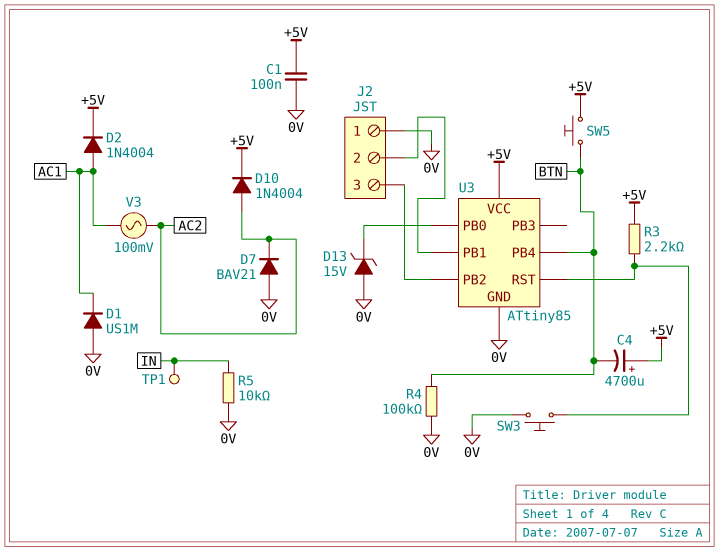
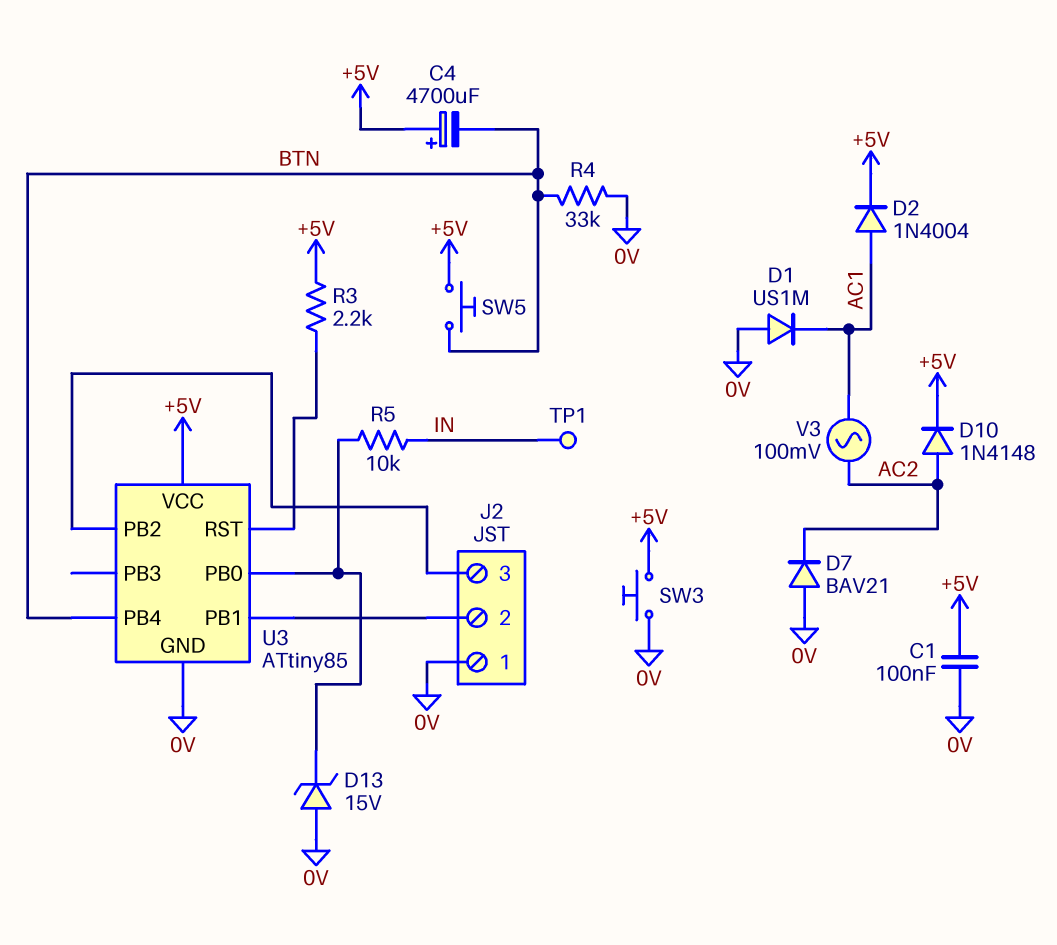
D10: diode 1N4004 (A AC2, K +5V) -> diode 1N4148 (A AC2, K +5V)
R4: 100k (0V, BTN) -> 33k (0V, BTN)
R5: 10k (0V, IN) -> 10k (IN, U3/PB0)
SW3: button (0V, U3/RST) -> button (+5V, 0V)

